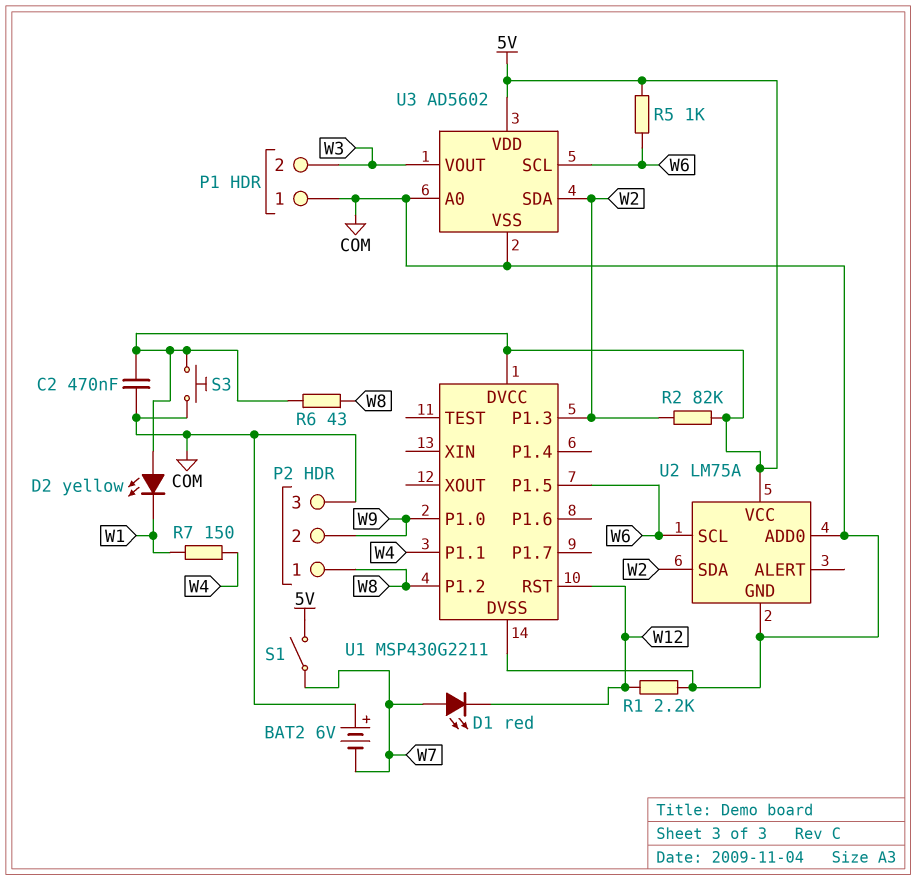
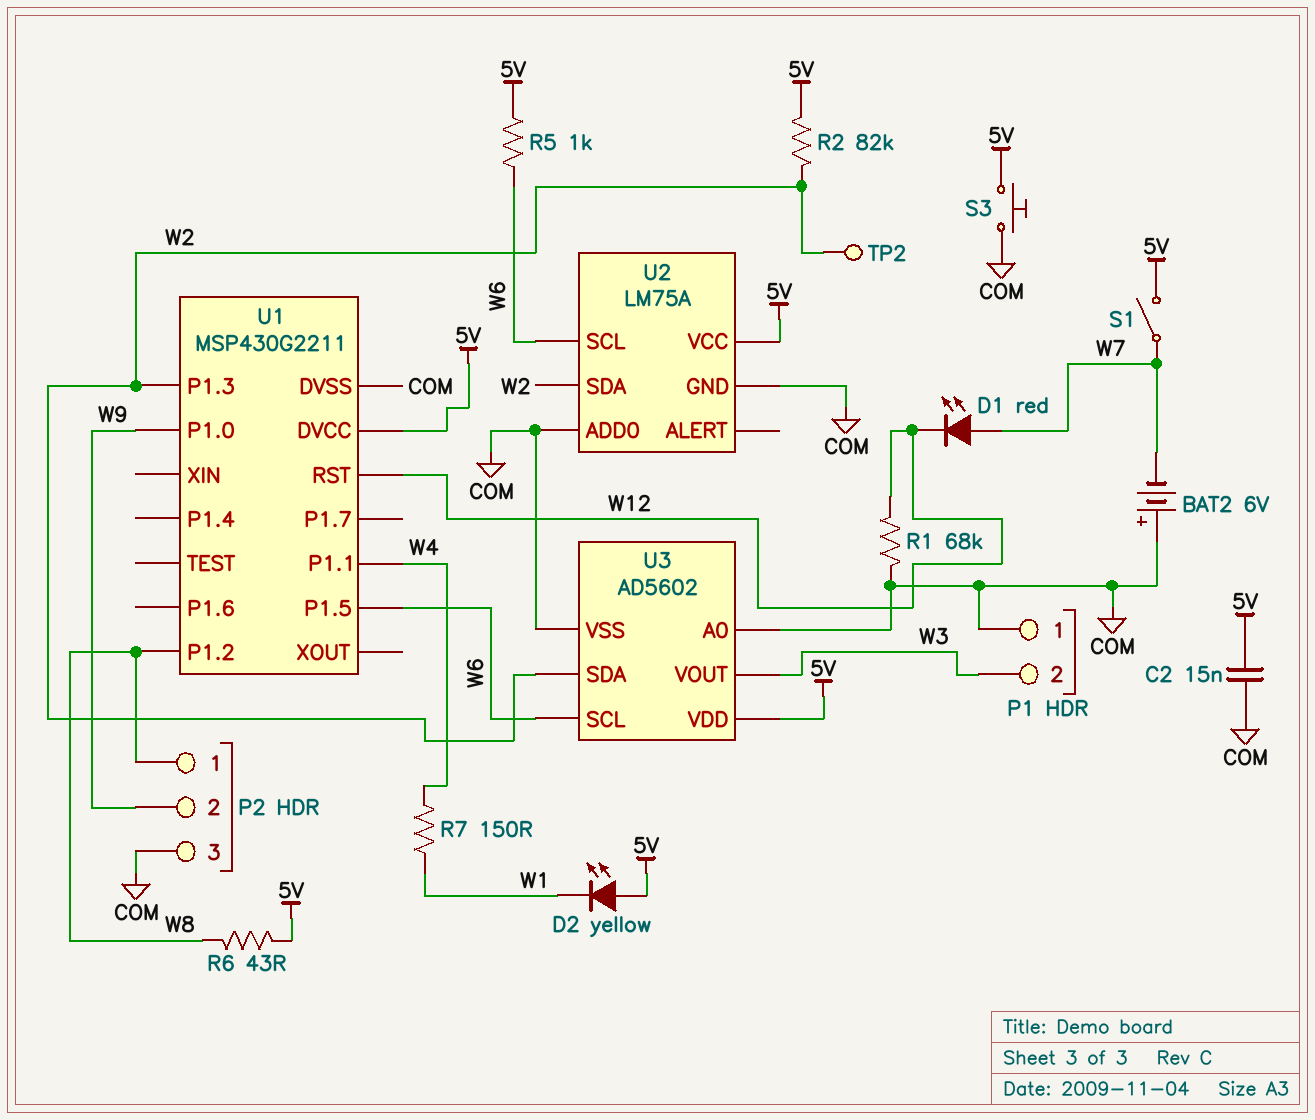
C2: 470nF (5V, COM) -> 15nF (5V, COM)
R1: 2.2k (COM, W12) -> 68k (COM, W12)
TP2: none -> test point (W2)

